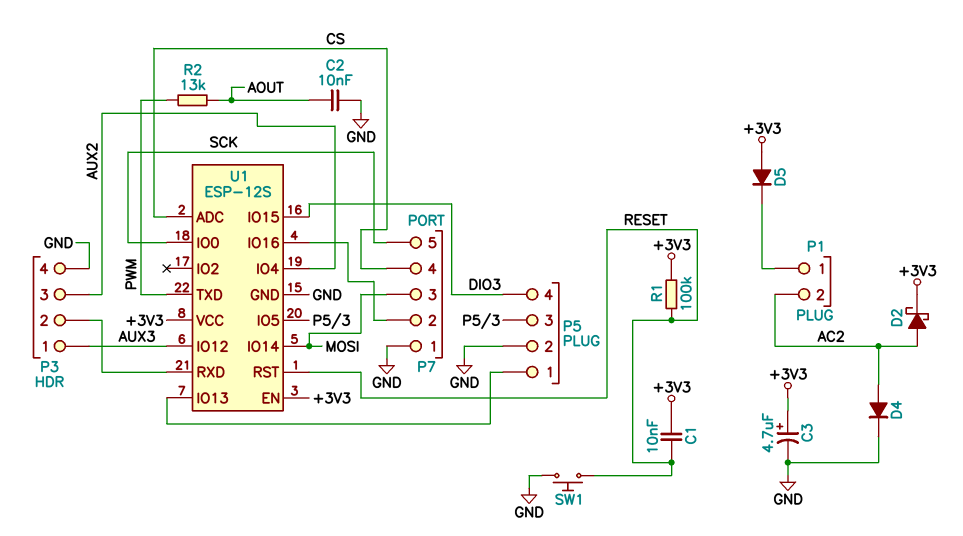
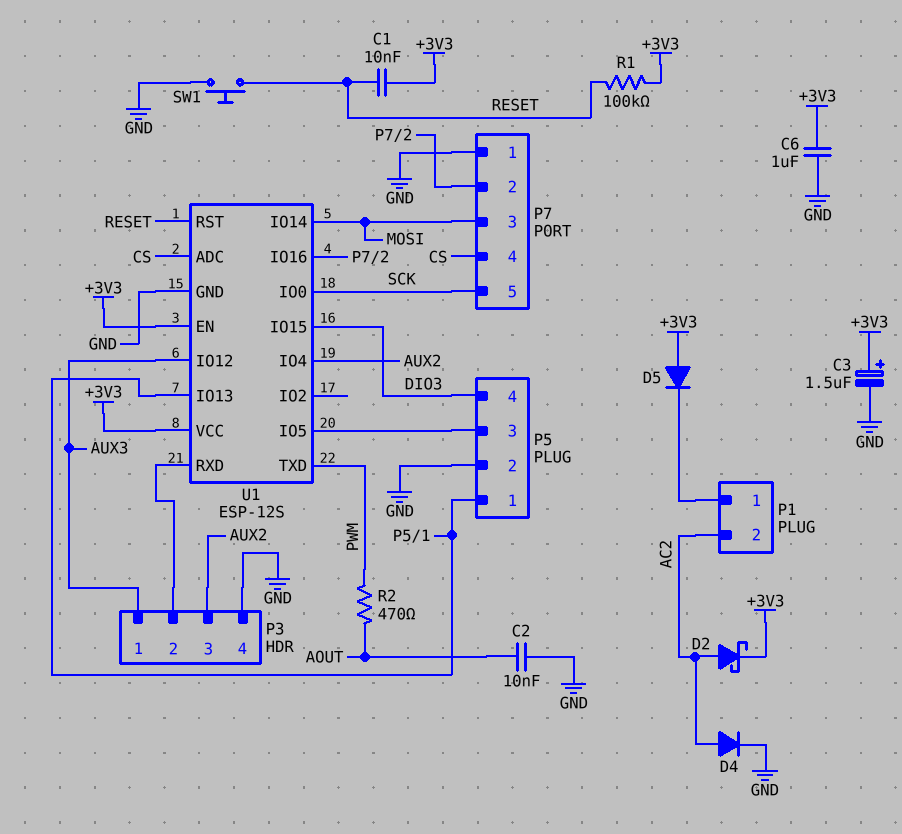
C3: 4.7uF (plus +3V3, minus GND) -> 1.5uF (plus +3V3, minus GND)
C6: none -> 1uF (+3V3, GND)
R2: 13k (AOUT, PWM) -> 470 (AOUT, PWM)

